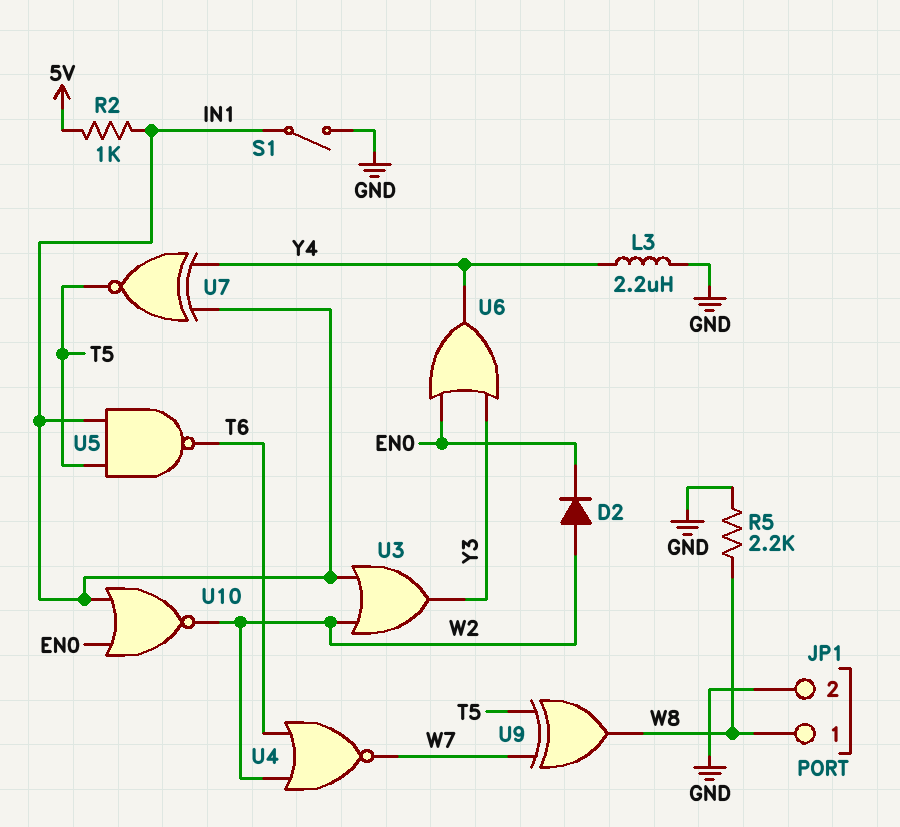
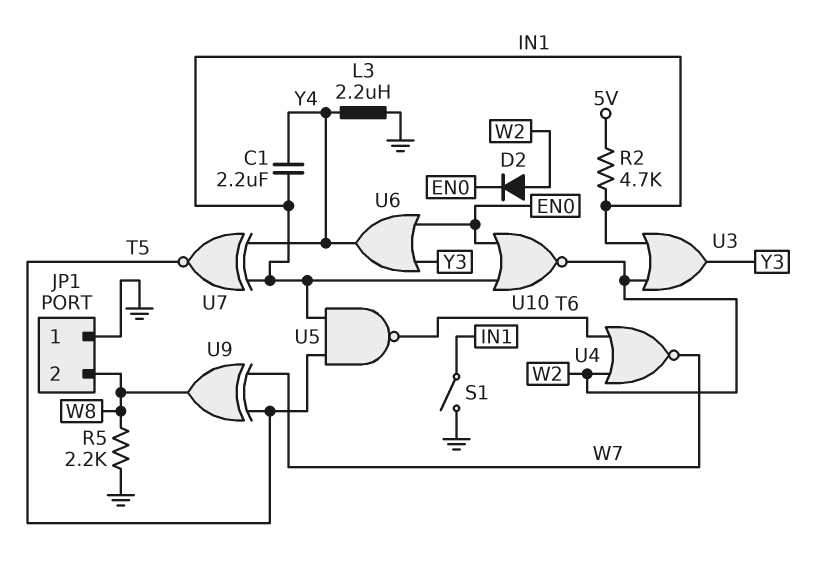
C1: none -> 2.2uF (IN1, Y4)
JP1 pin 1: W8 -> GND
JP1 pin 2: GND -> W8
R2: 1k (5V, IN1) -> 4.7k (5V, IN1)

